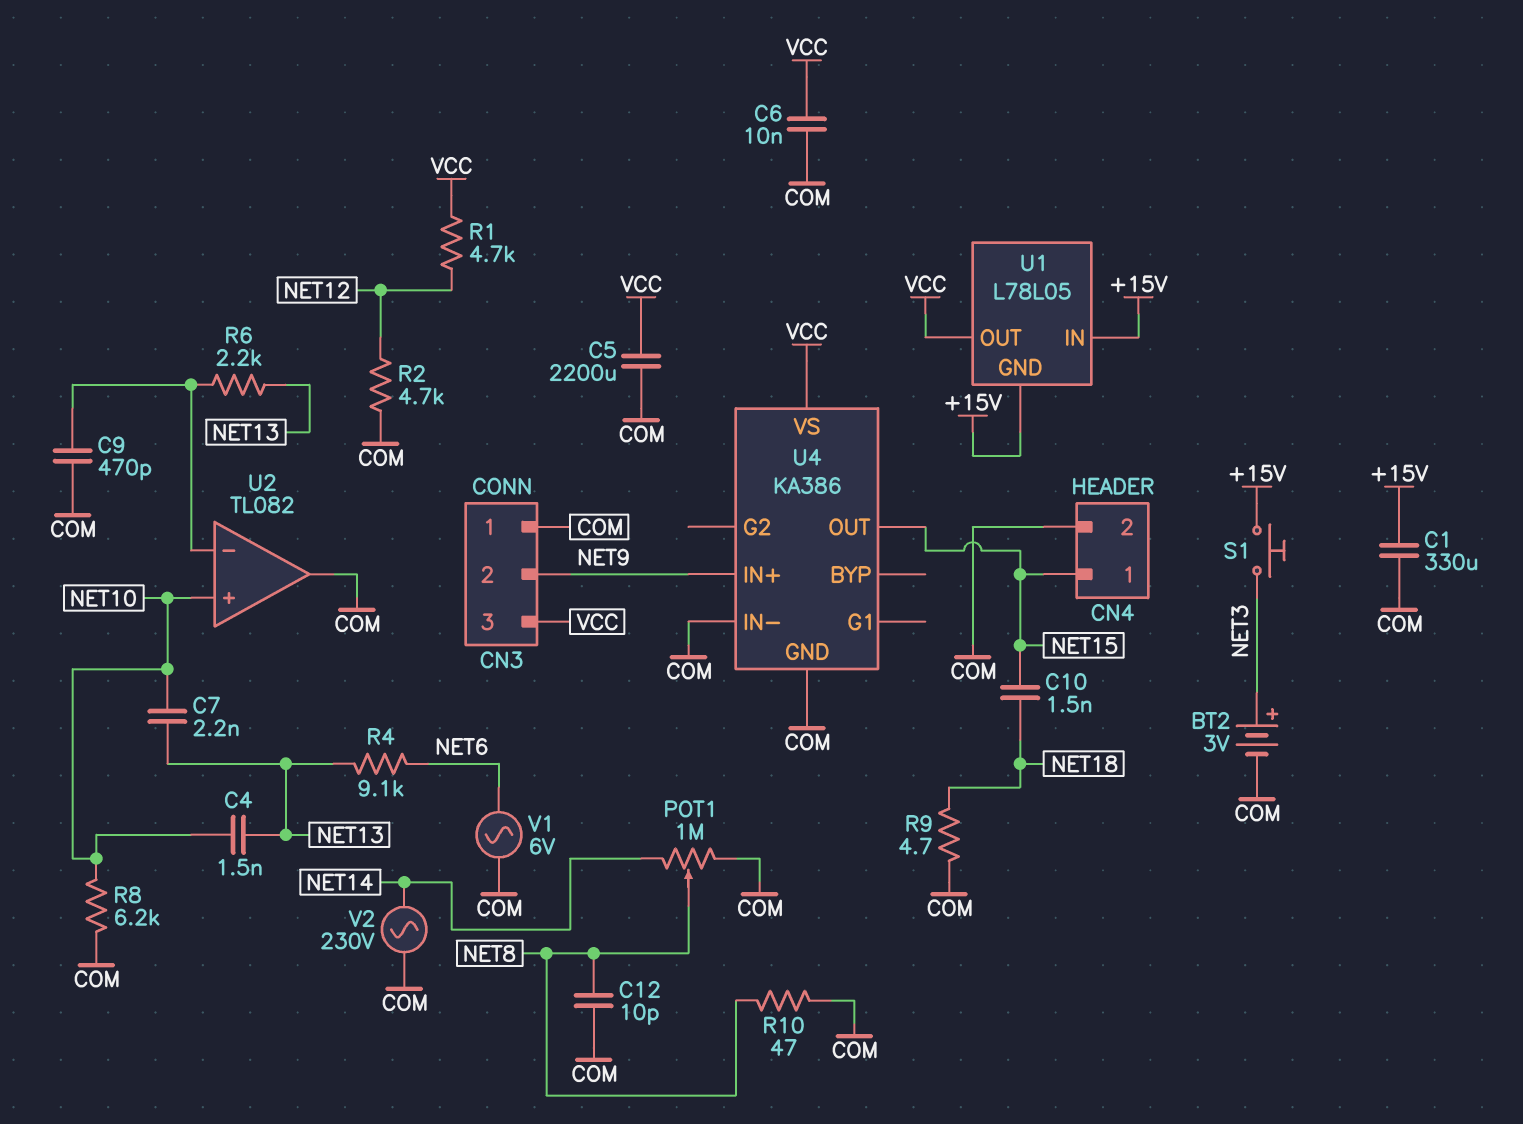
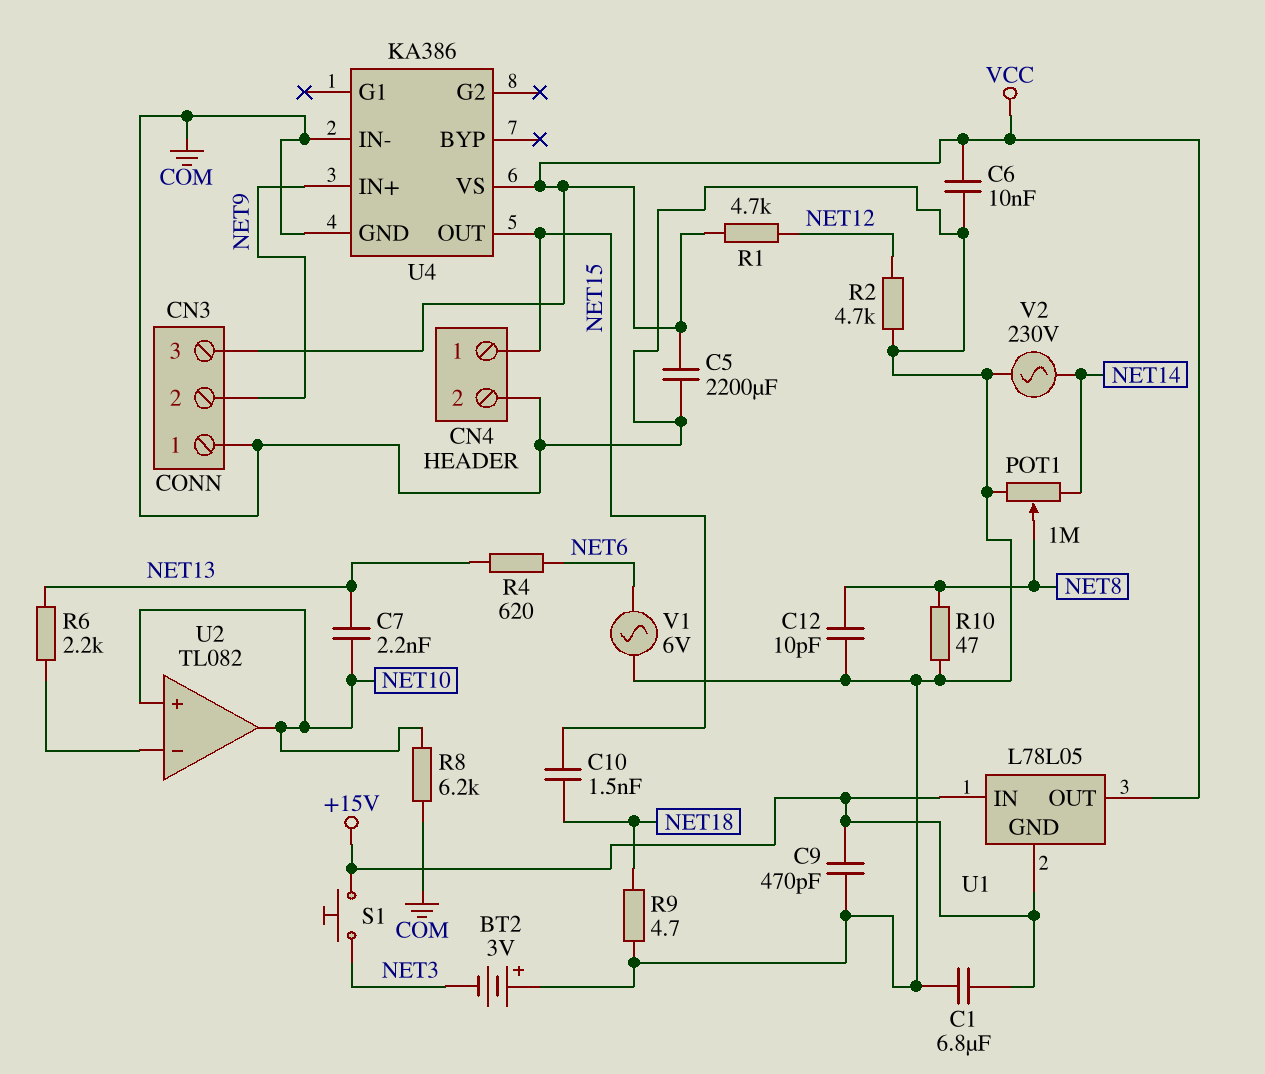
BT2: 3V (plus NET3, minus COM) -> 3V (plus COM, minus NET3)
C1: 330uF (+15V, COM) -> 6.8uF (+15V, COM)
C4: 1.5nF (NET10, NET13) -> none
C9: 470pF (COM, U2/in-) -> 470pF (+15V, COM)
R4: 9.1k (NET6, NET13) -> 620 (NET6, NET13)
U2 pin out: COM -> NET10

